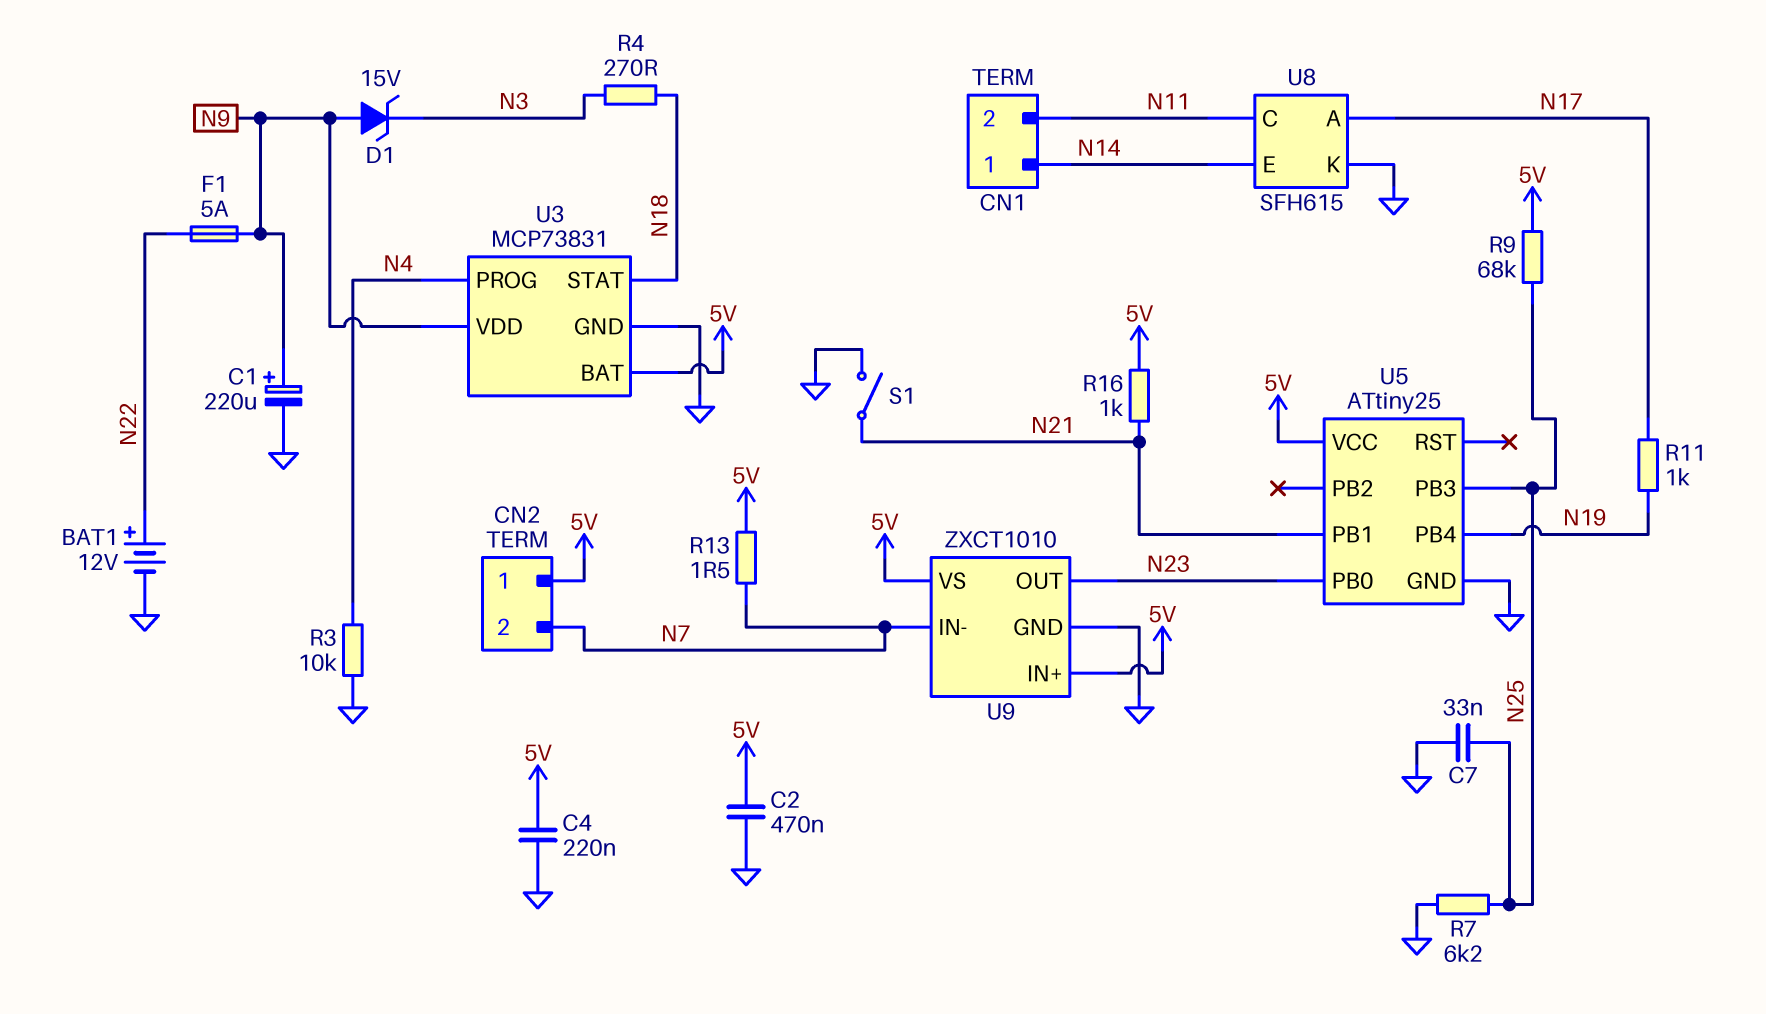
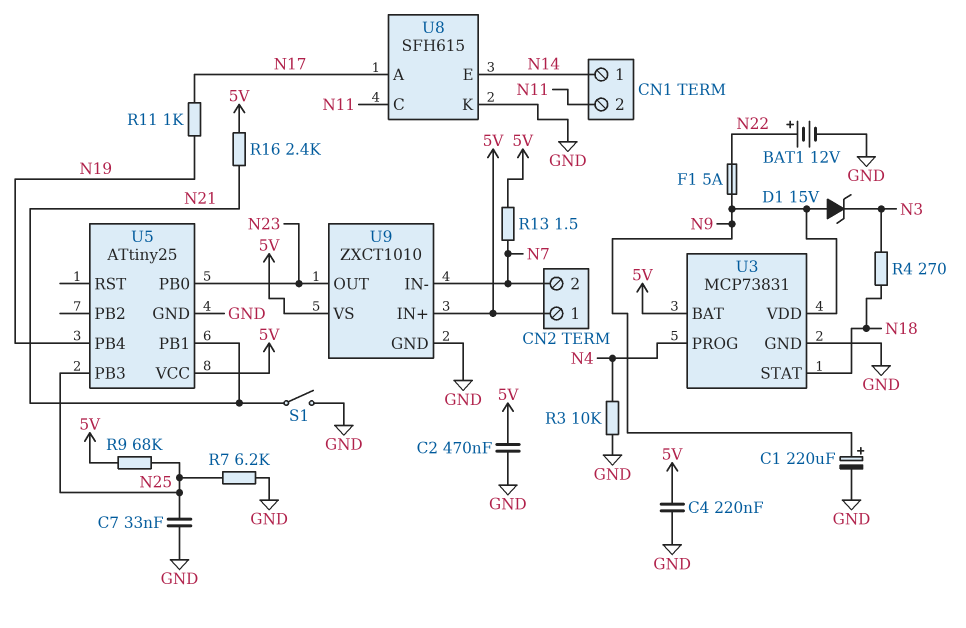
R16: 1k (5V, N21) -> 2.4k (5V, N21)

